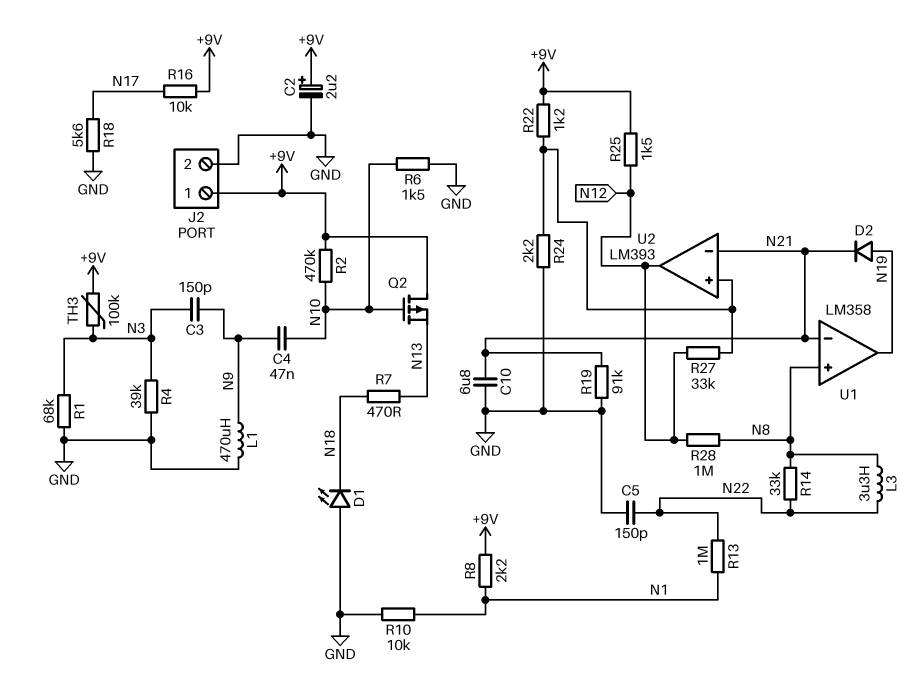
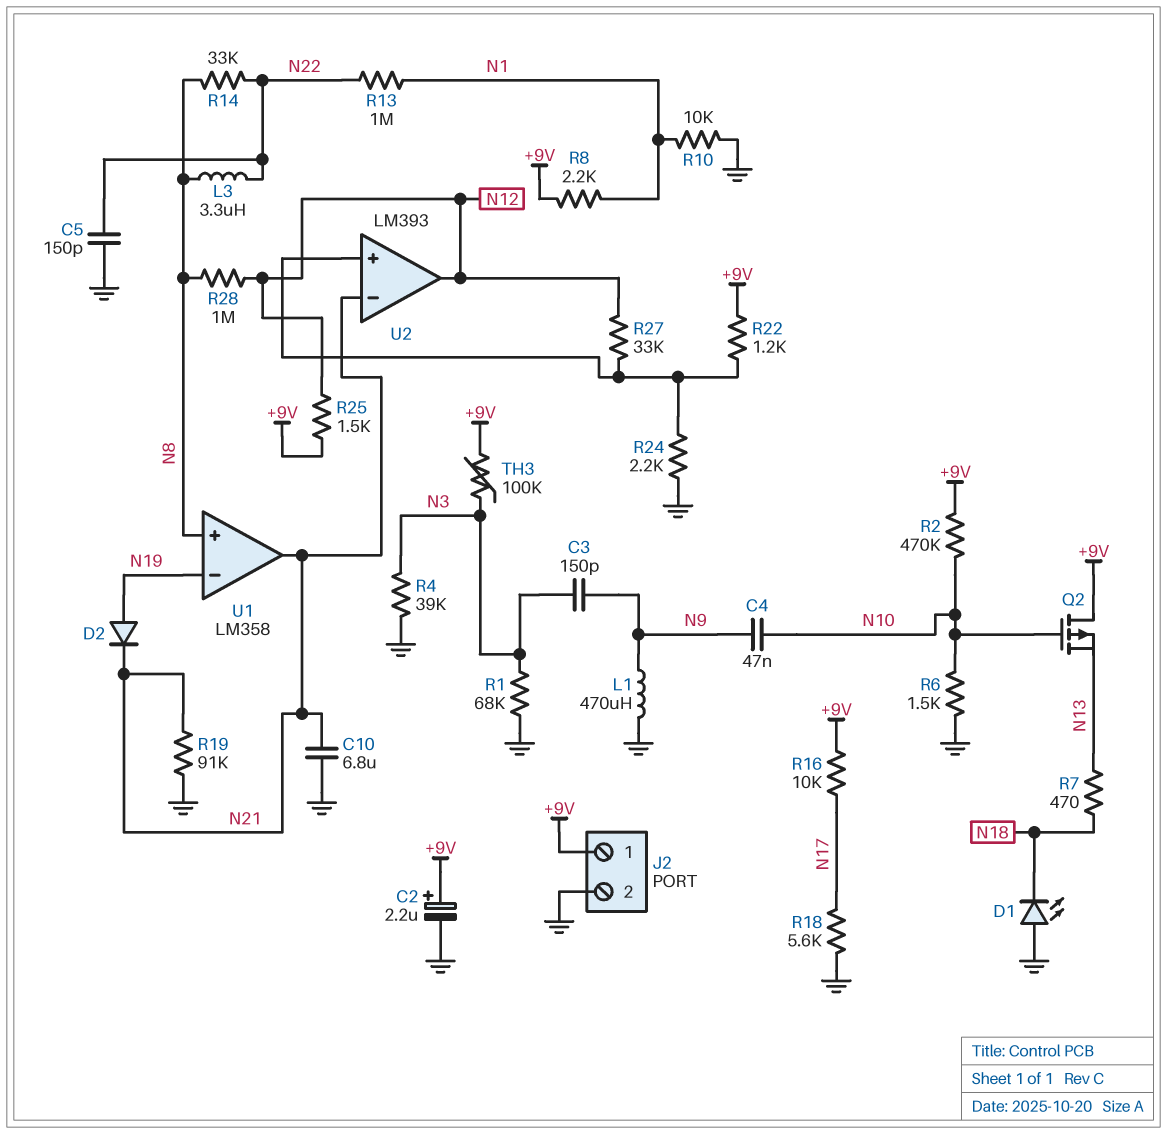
U1 pin in-: N21 -> N19
U1 pin out: N19 -> N21

